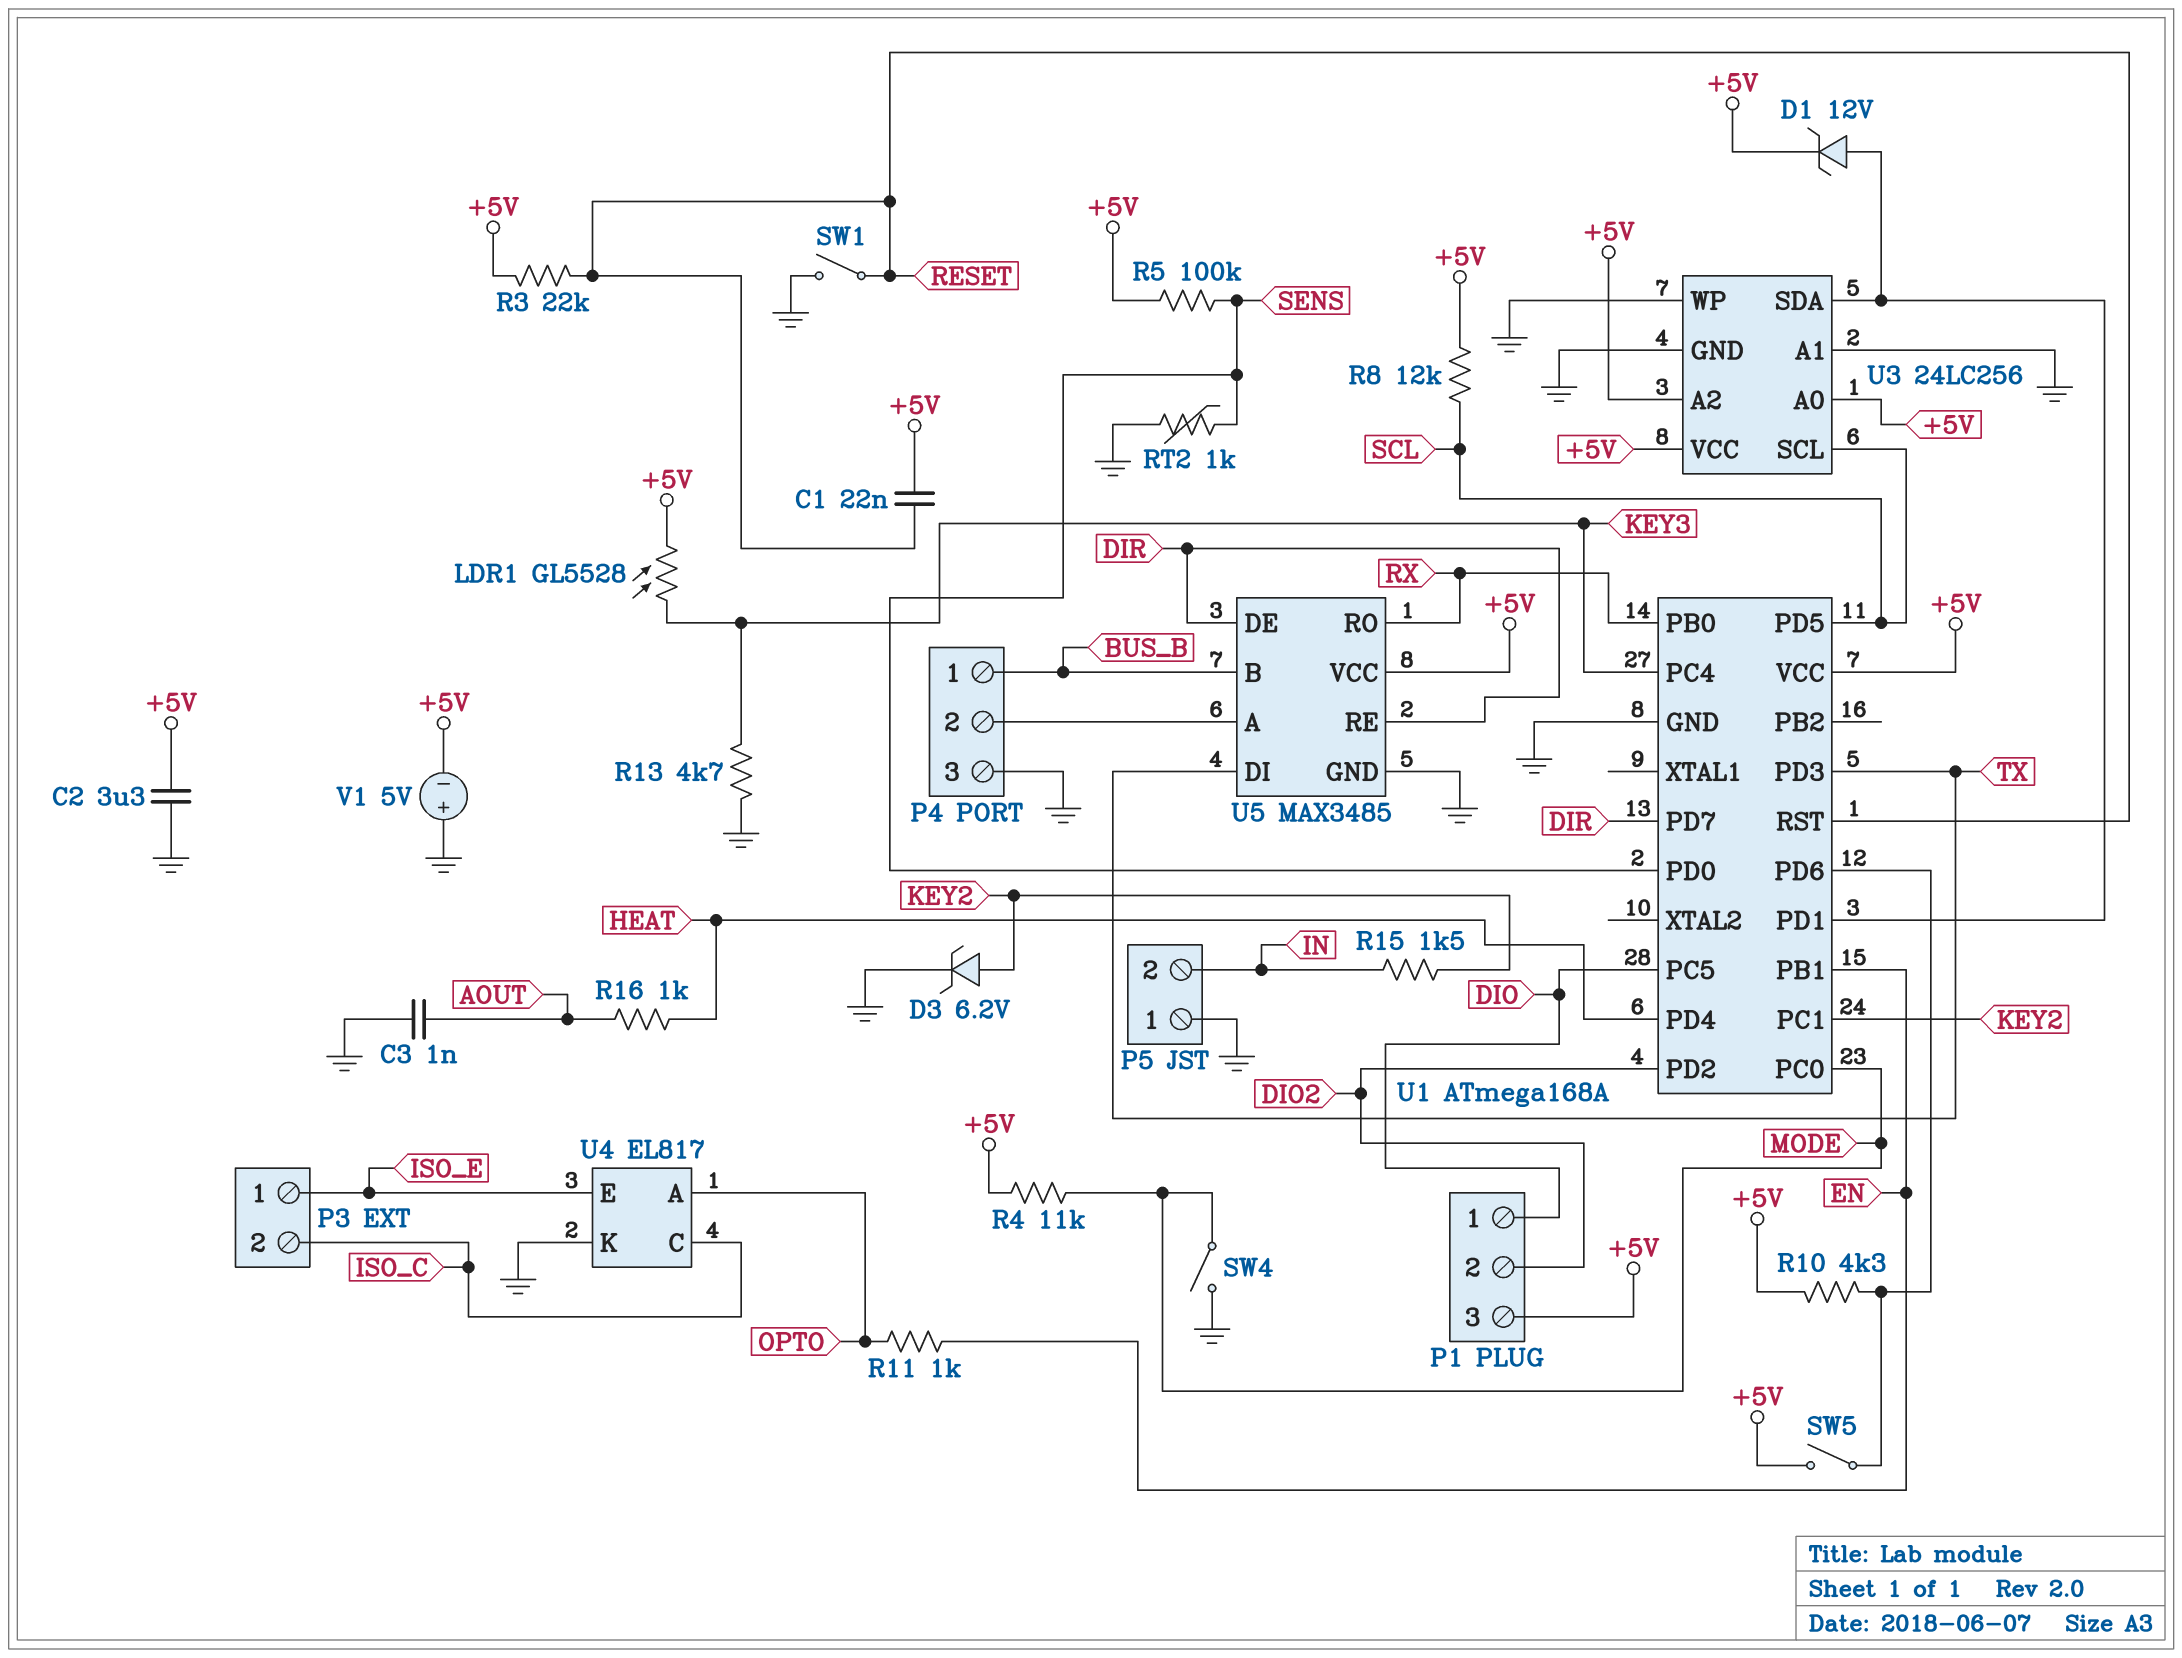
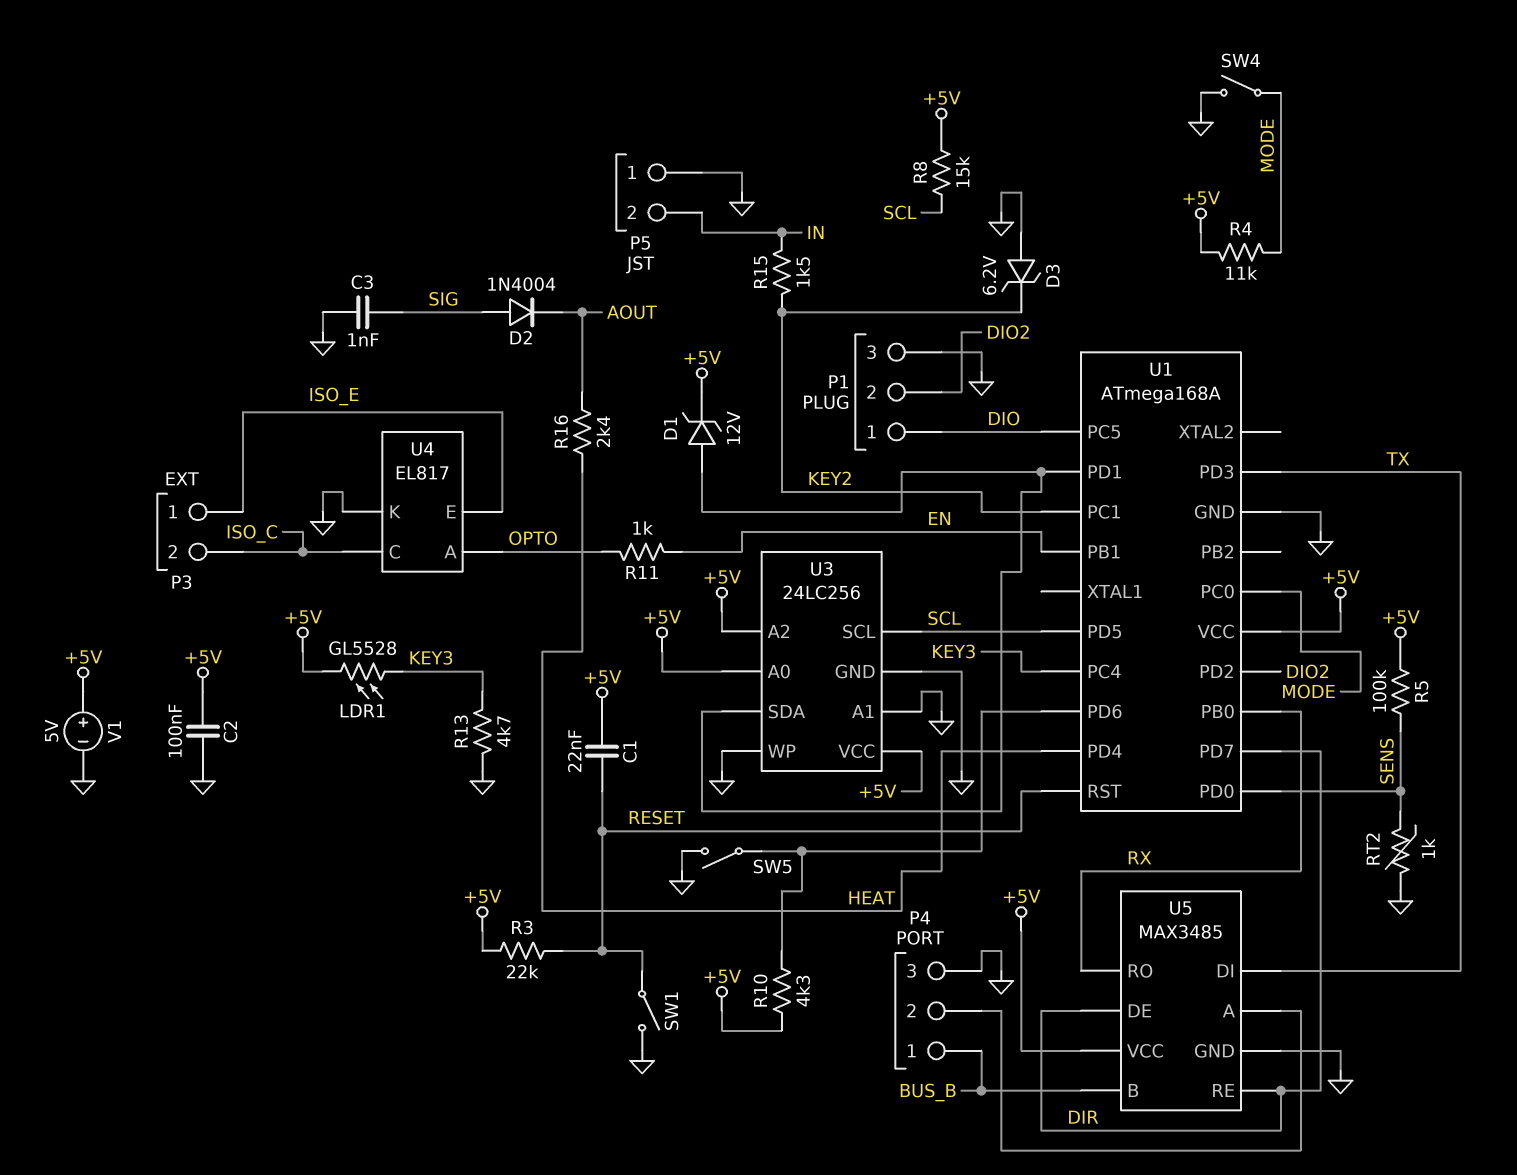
C2: 3.3uF (+5V, GND) -> 100nF (+5V, GND)
C3: 1nF (AOUT, GND) -> 1nF (GND, SIG)
D2: none -> diode 1N4004 (A SIG, K AOUT)
D3: zener 6.2V (A KEY2, K GND) -> zener 6.2V (A GND, K KEY2)
P1 pin 3: +5V -> GND
R8: 12k (+5V, SCL) -> 15k (+5V, SCL)
R16: 1k (AOUT, HEAT) -> 2.4k (AOUT, HEAT)
SW5: switch (+5V, U1/PD6) -> switch (GND, U1/PD6)
V1: 5V (plus GND, minus +5V) -> 5V (plus +5V, minus GND)

